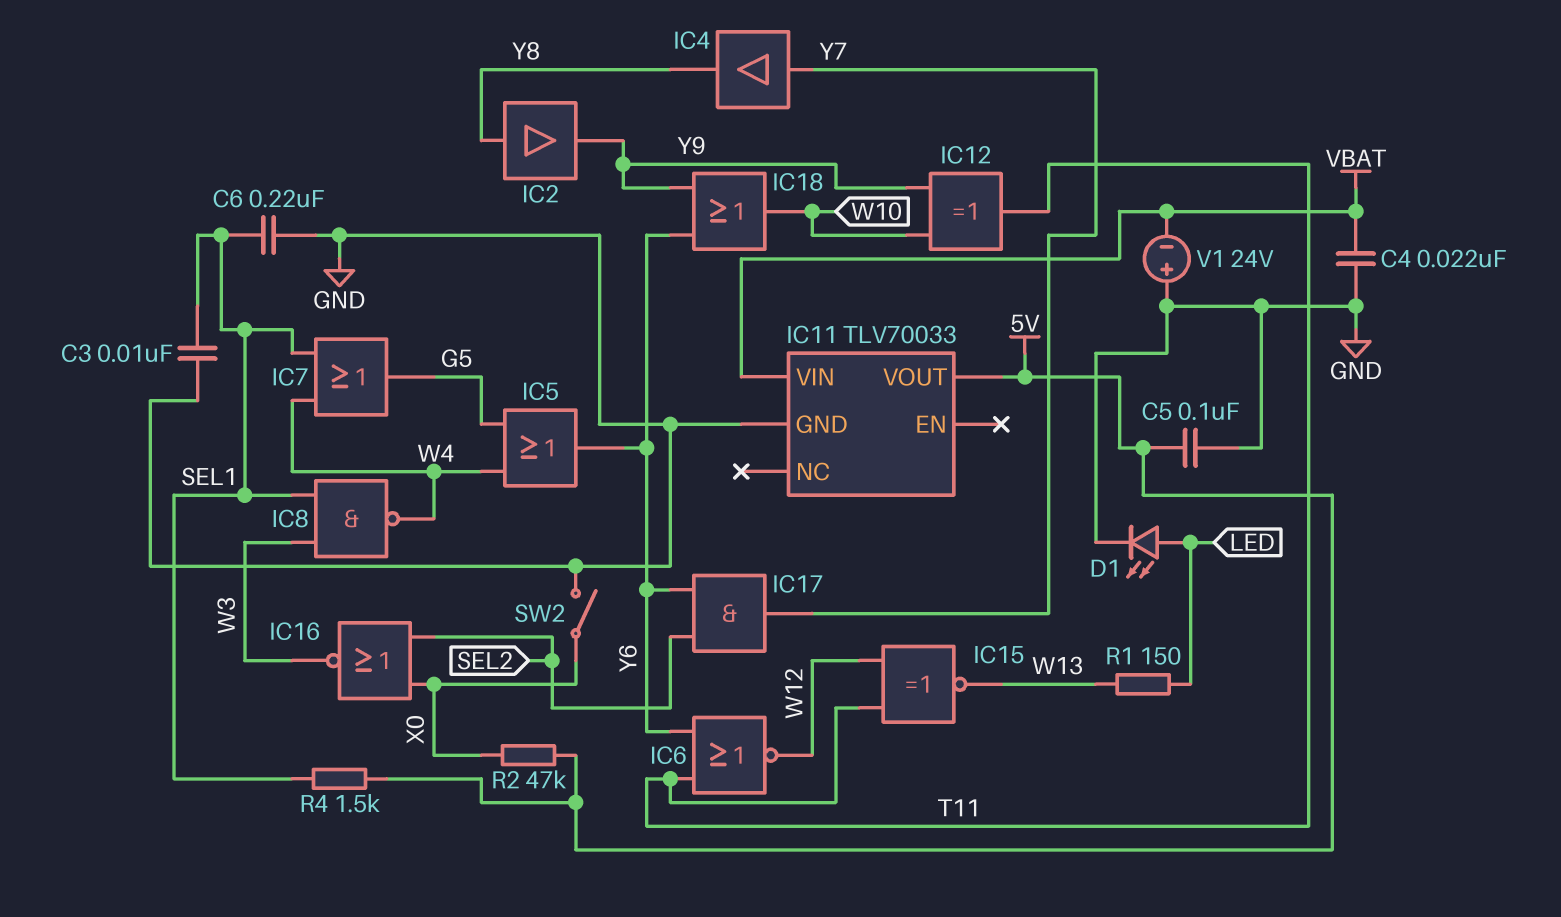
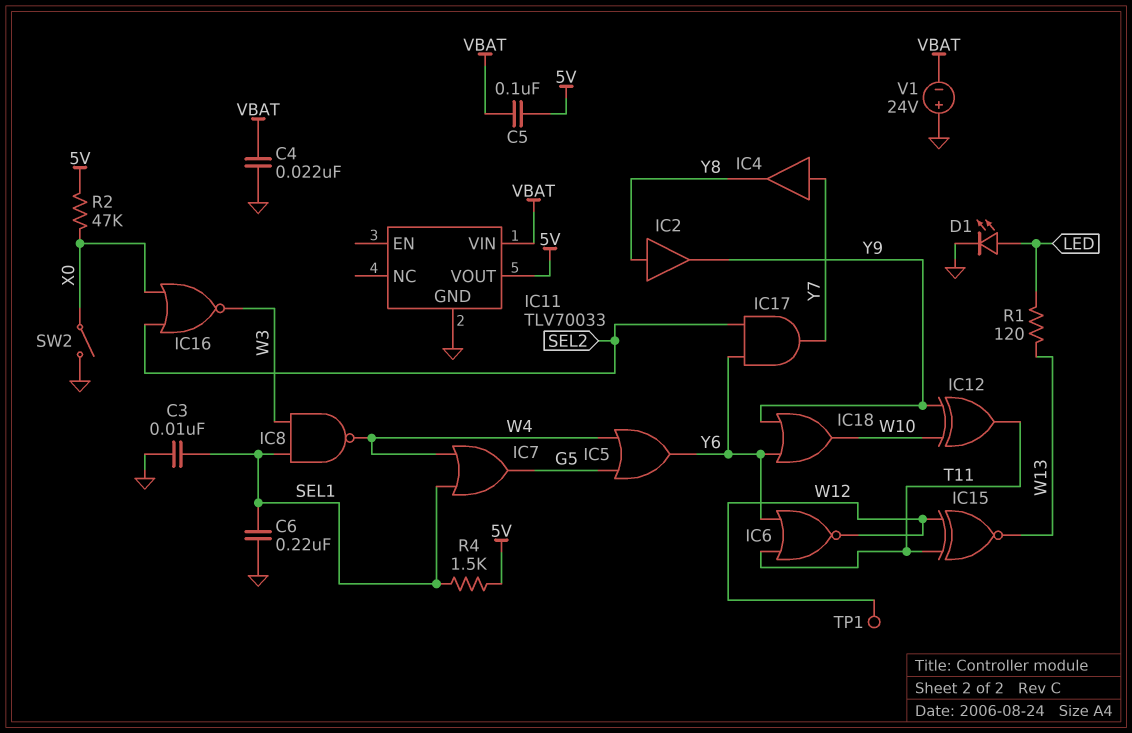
C5: 100nF (5V, GND) -> 100nF (5V, VBAT)
R1: 150 (LED, W13) -> 120 (LED, W13)
TP1: none -> test point (W12)

